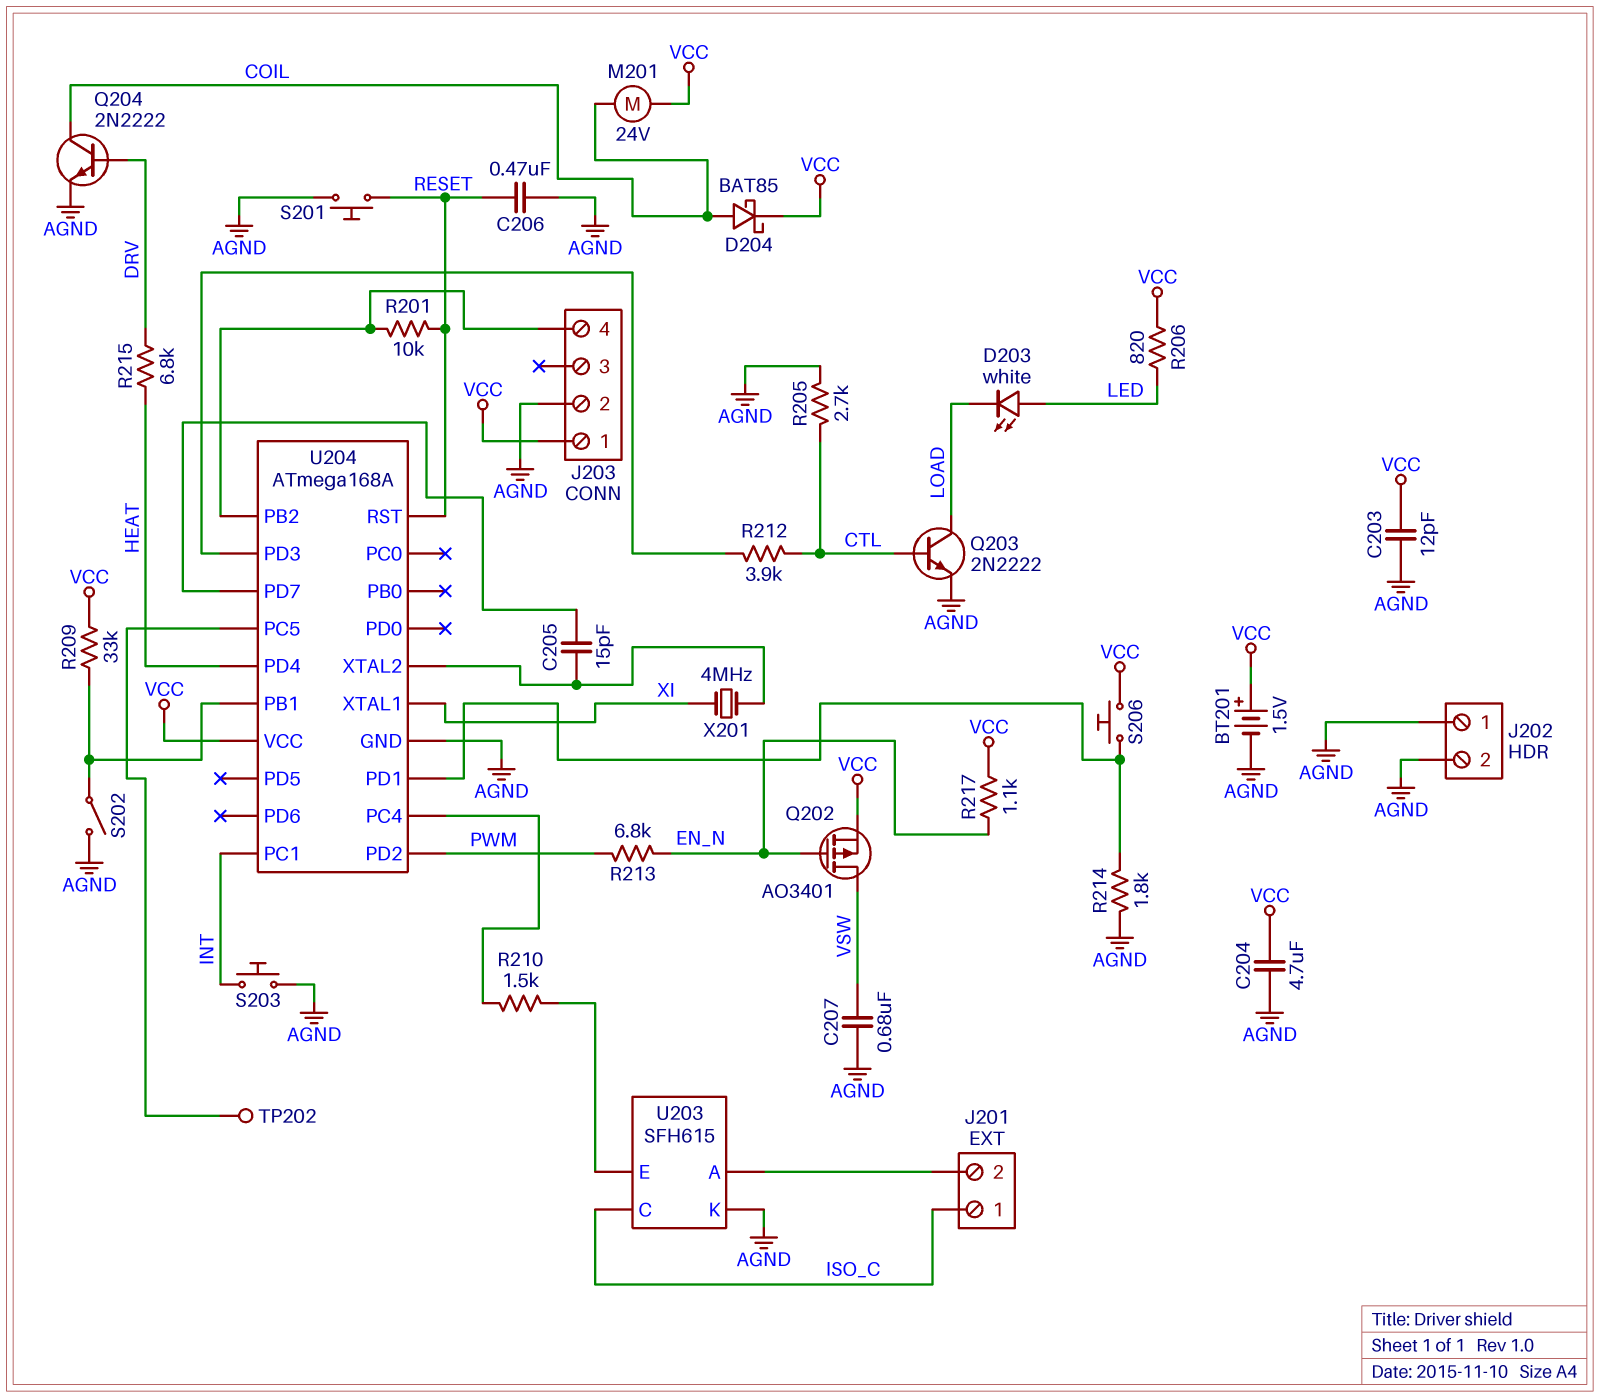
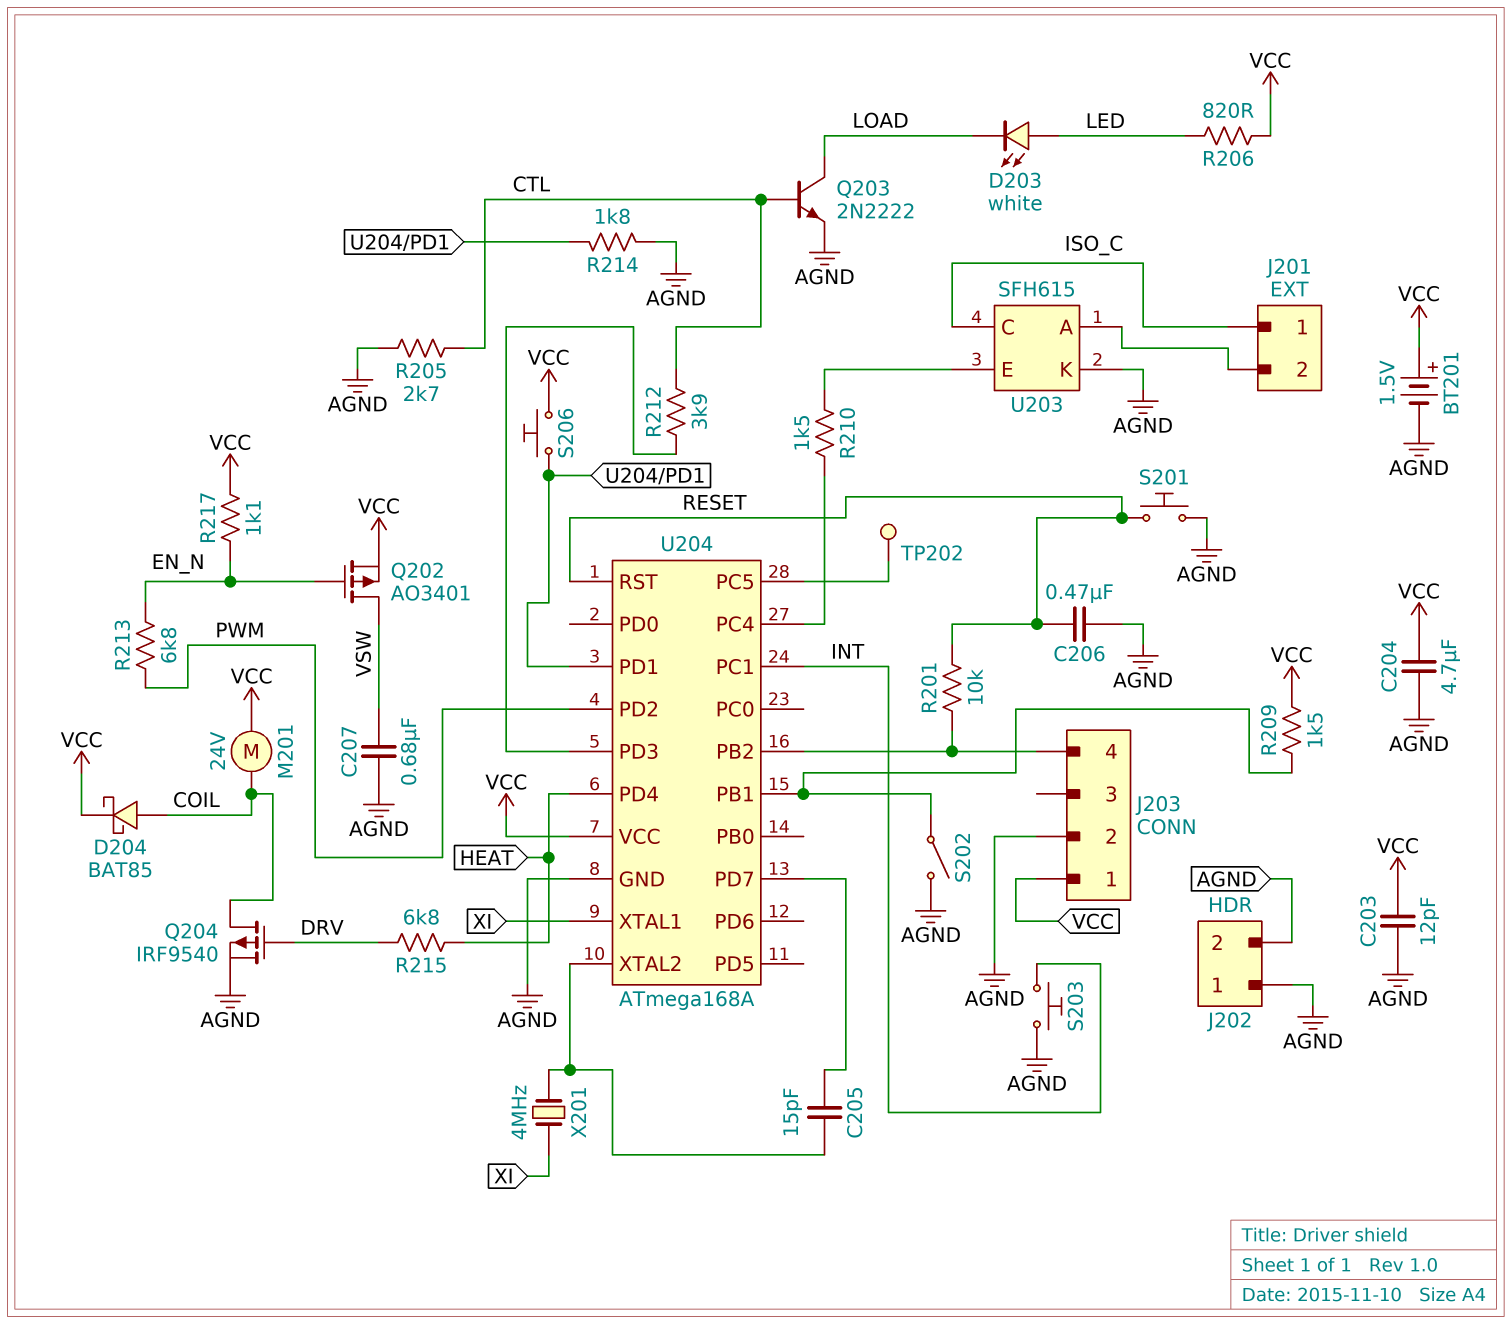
Q204: NPN 2N2222 (B DRV, C COIL, E AGND) -> PMOS IRF9540 (G DRV, D COIL, S AGND)
R209: 33k (U204/PB1, VCC) -> 1.5k (U204/PB1, VCC)

